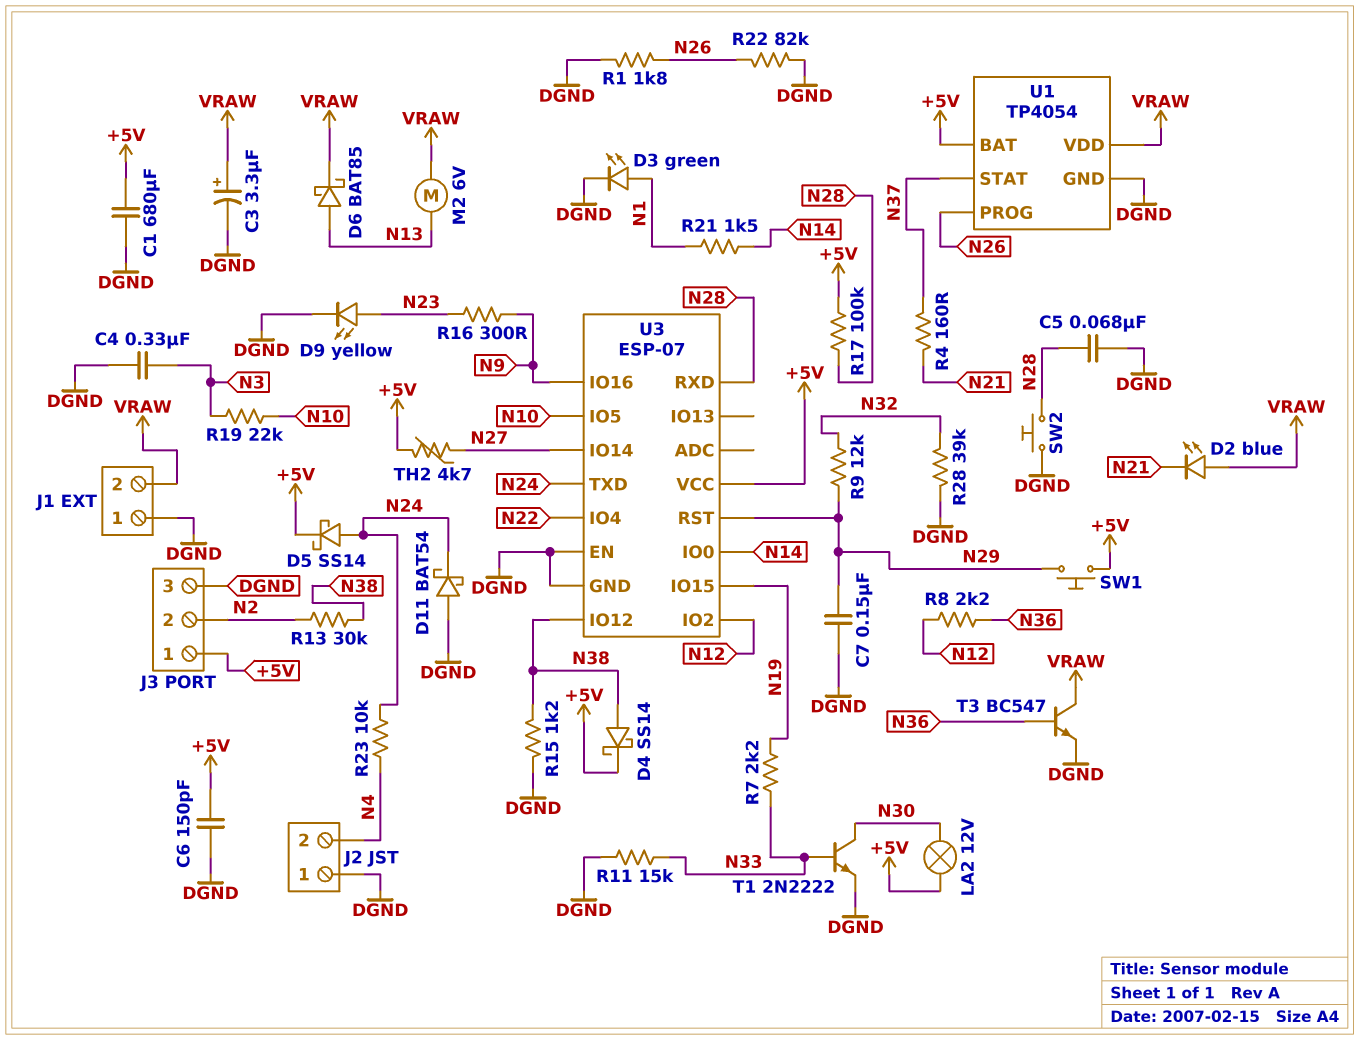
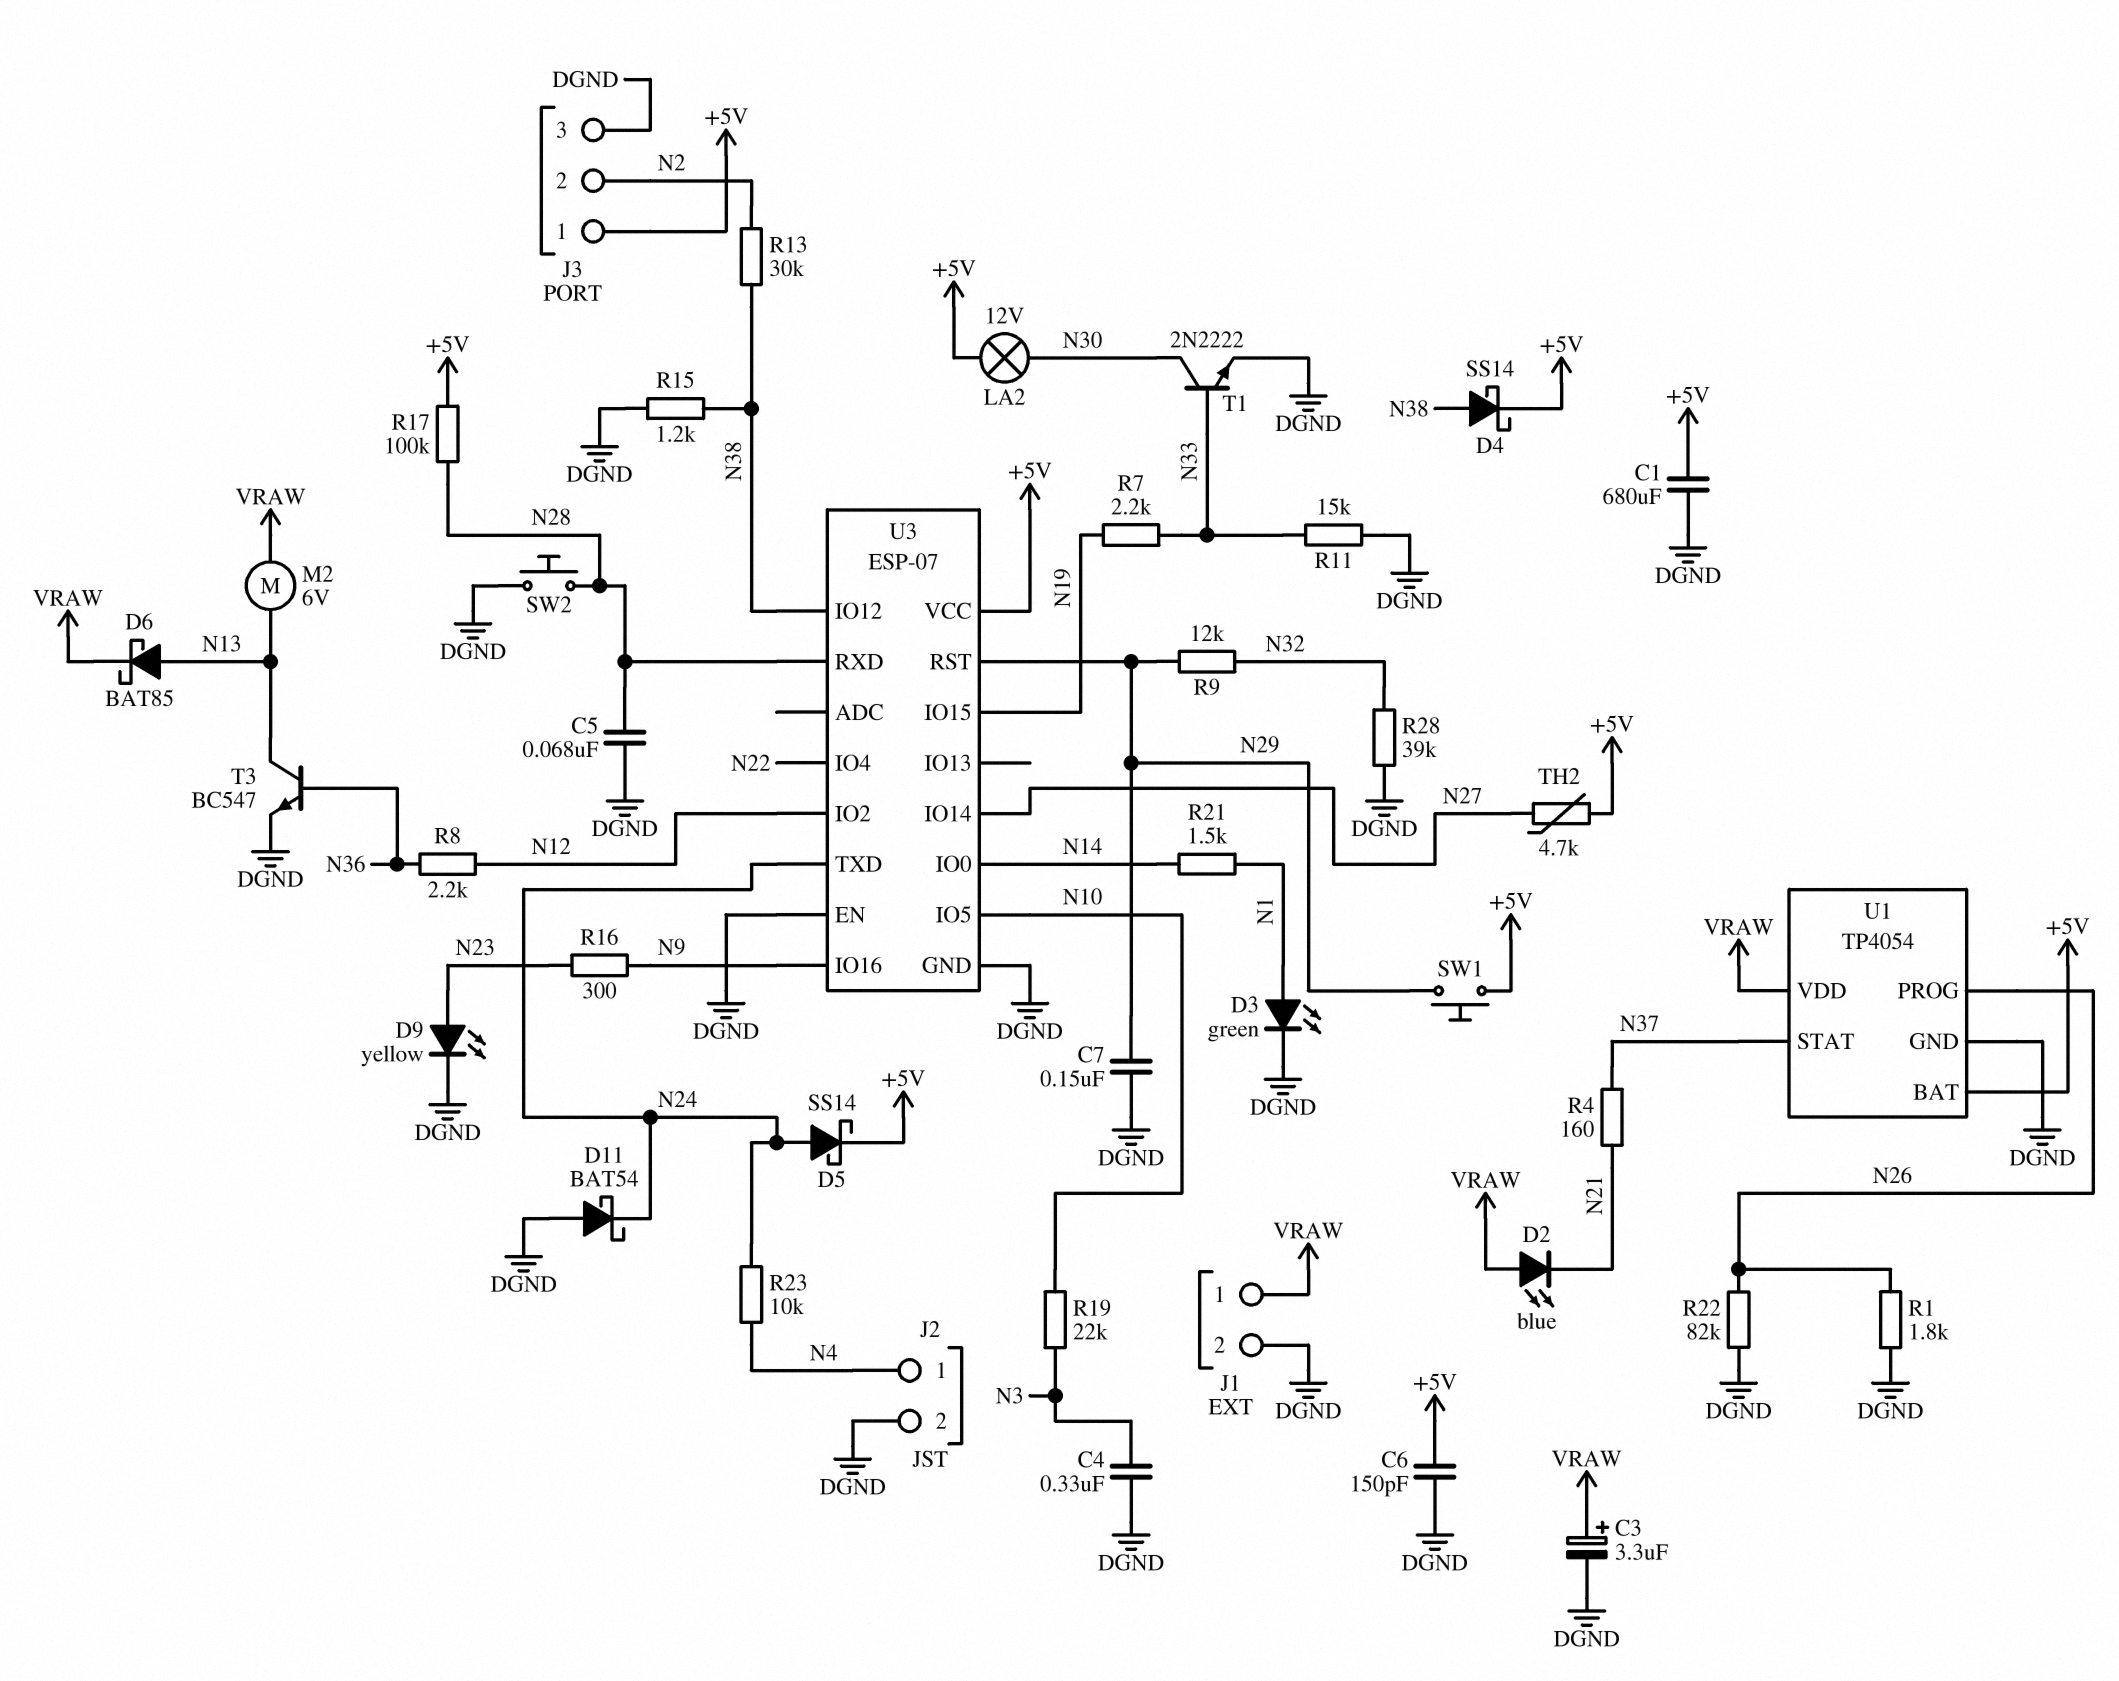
J1 pin 1: DGND -> VRAW
J1 pin 2: VRAW -> DGND
J2 pin 1: DGND -> N4
J2 pin 2: N4 -> DGND
T3: NPN BC547 (B N36, C VRAW, E DGND) -> NPN BC547 (B N36, C N13, E DGND)

